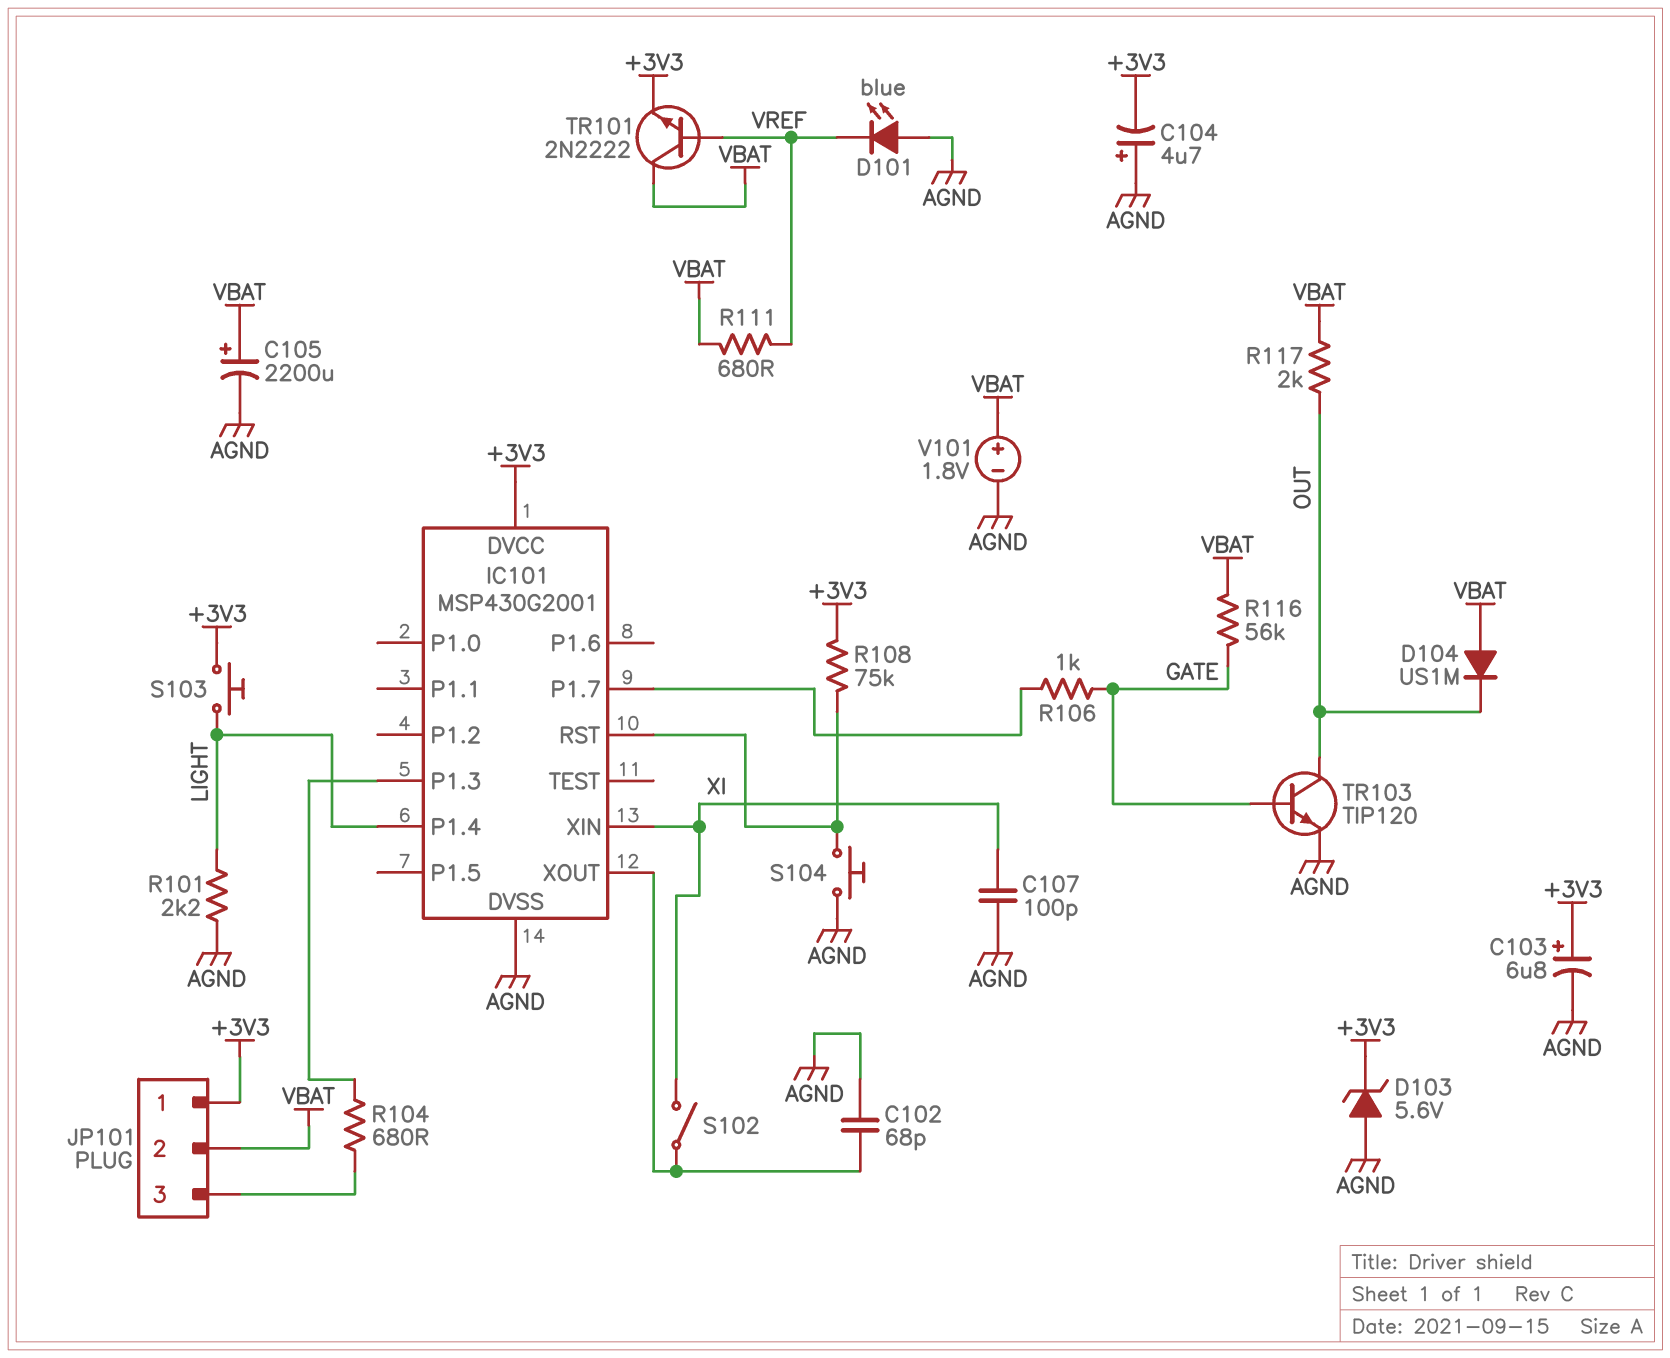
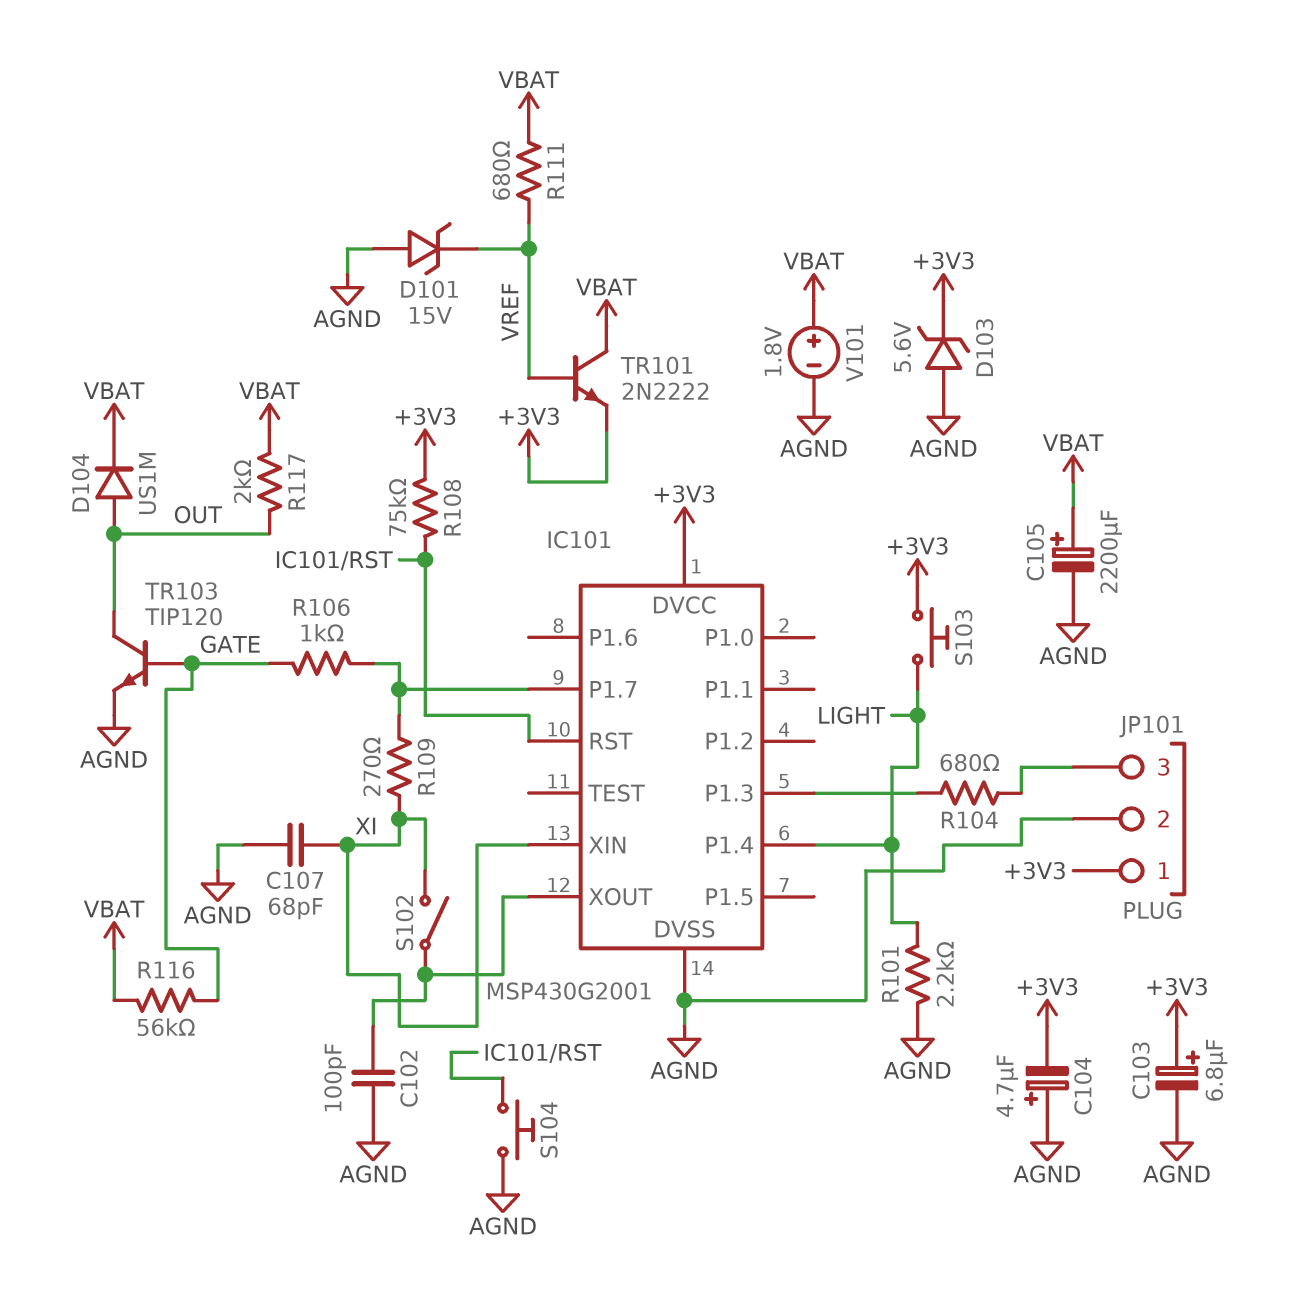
C102: 68pF (AGND, IC101/XOUT) -> 100pF (AGND, IC101/XOUT)
C107: 100pF (AGND, XI) -> 68pF (AGND, XI)
D101: LED blue (A AGND, K VREF) -> zener 15V (A AGND, K VREF)
D104: diode US1M (A VBAT, K OUT) -> diode US1M (A OUT, K VBAT)
JP101 pin 2: VBAT -> AGND
R109: none -> 270 (IC101/P1.7, XI)

